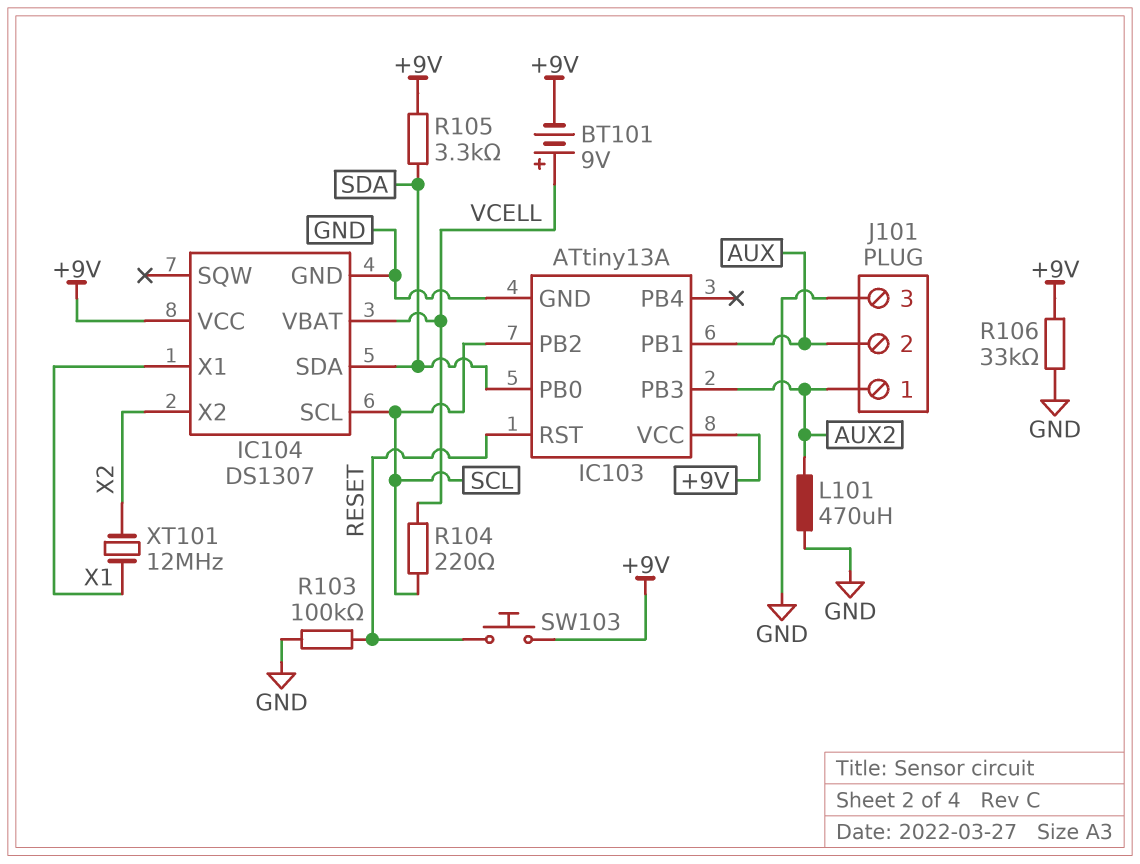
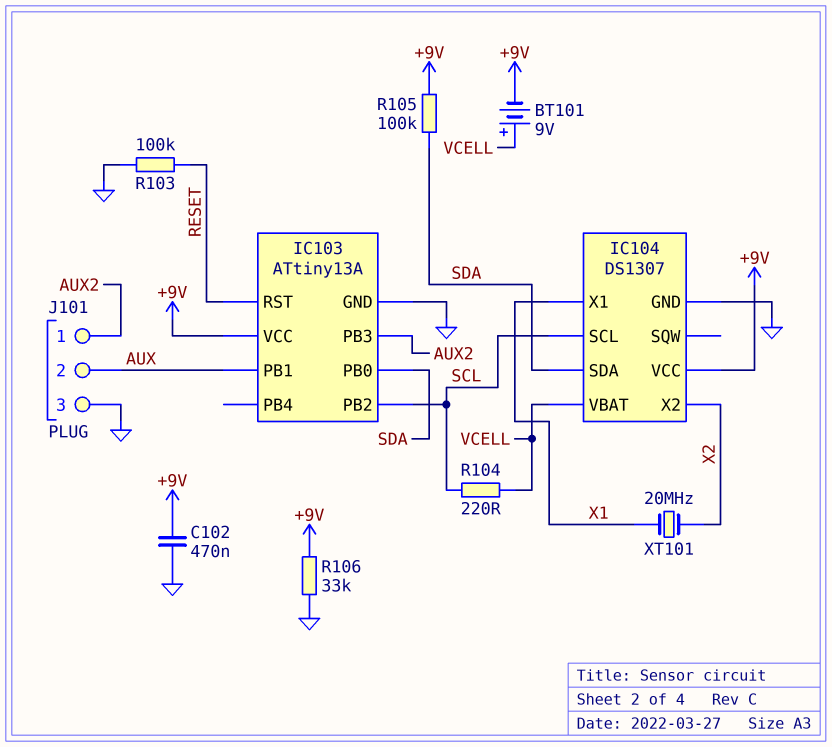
C102: none -> 470nF (+9V, GND)
L101: 470uH (AUX2, GND) -> none
R105: 3.3k (+9V, SDA) -> 100k (+9V, SDA)
SW103: button (+9V, RESET) -> none
XT101: 12MHz (X1, X2) -> 20MHz (X1, X2)

